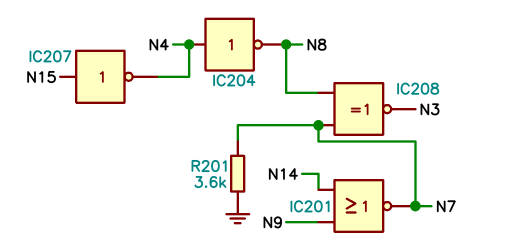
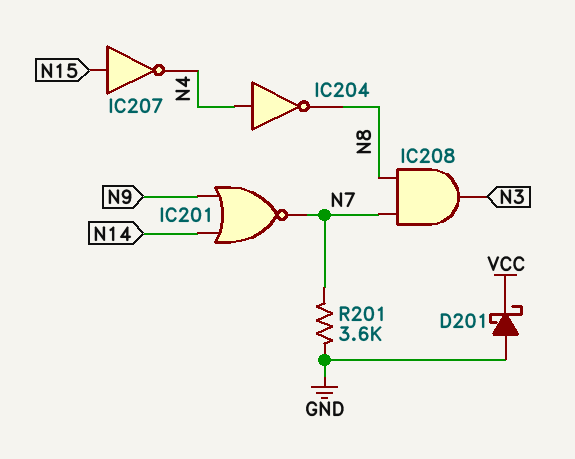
D201: none -> schottky (A GND, K VCC)
IC208: XNOR (in N7, in N8, out N3) -> AND (in N7, in N8, out N3)

